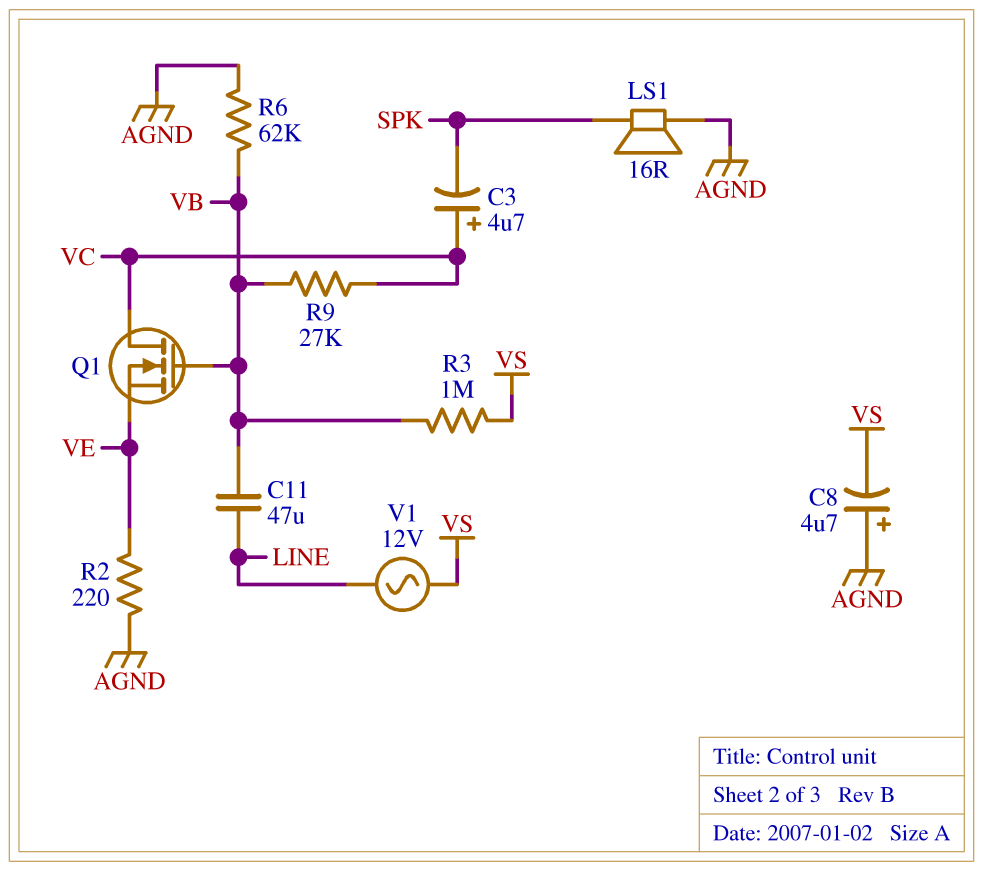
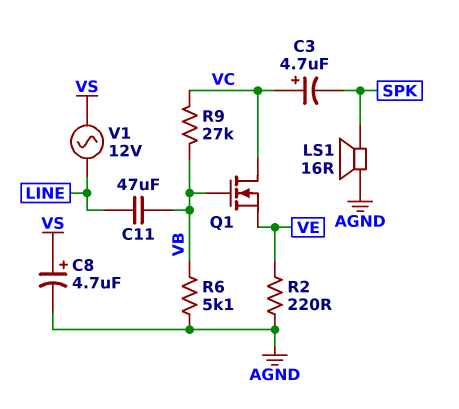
C8: 4.7uF (plus AGND, minus VS) -> 4.7uF (plus VS, minus AGND)
R3: 1M (VB, VS) -> none
R6: 62k (AGND, VB) -> 5.1k (AGND, VB)

